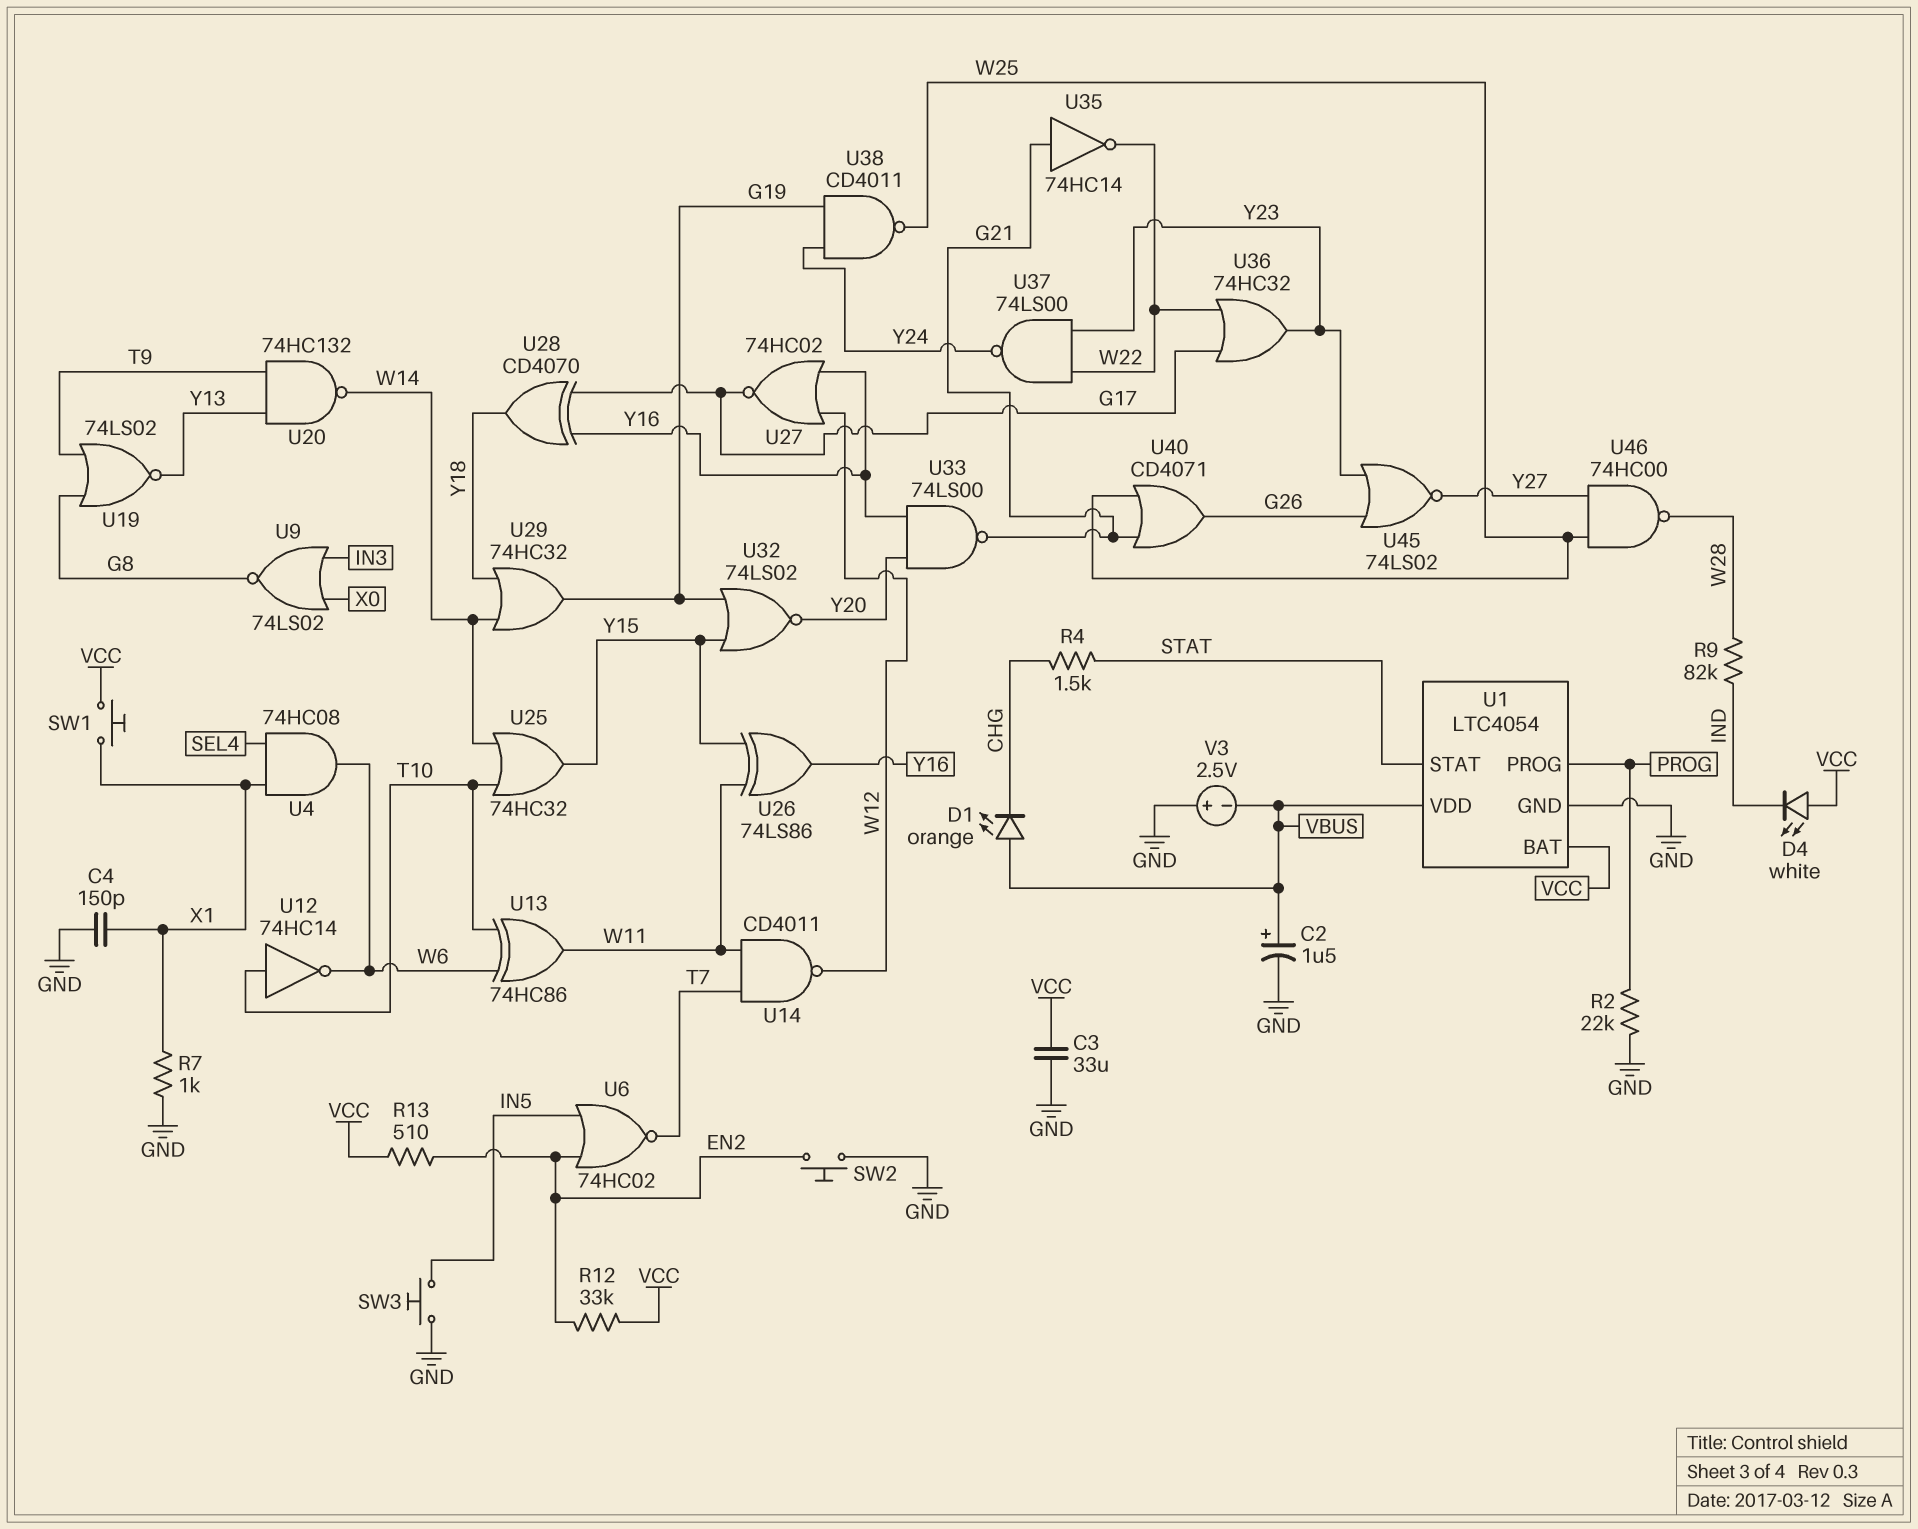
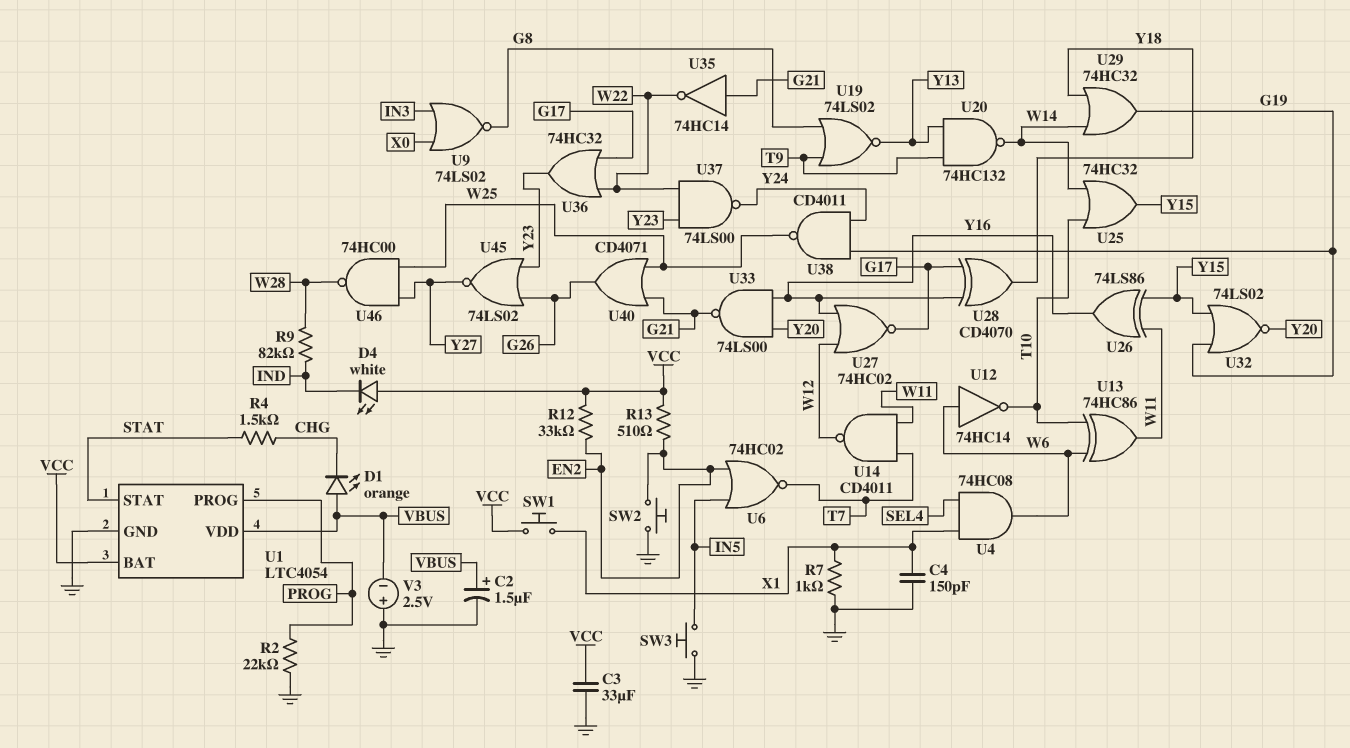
U12: NOT 74HC14 (in T10, out W6) -> NOT 74HC14 (in W6, out T10)

